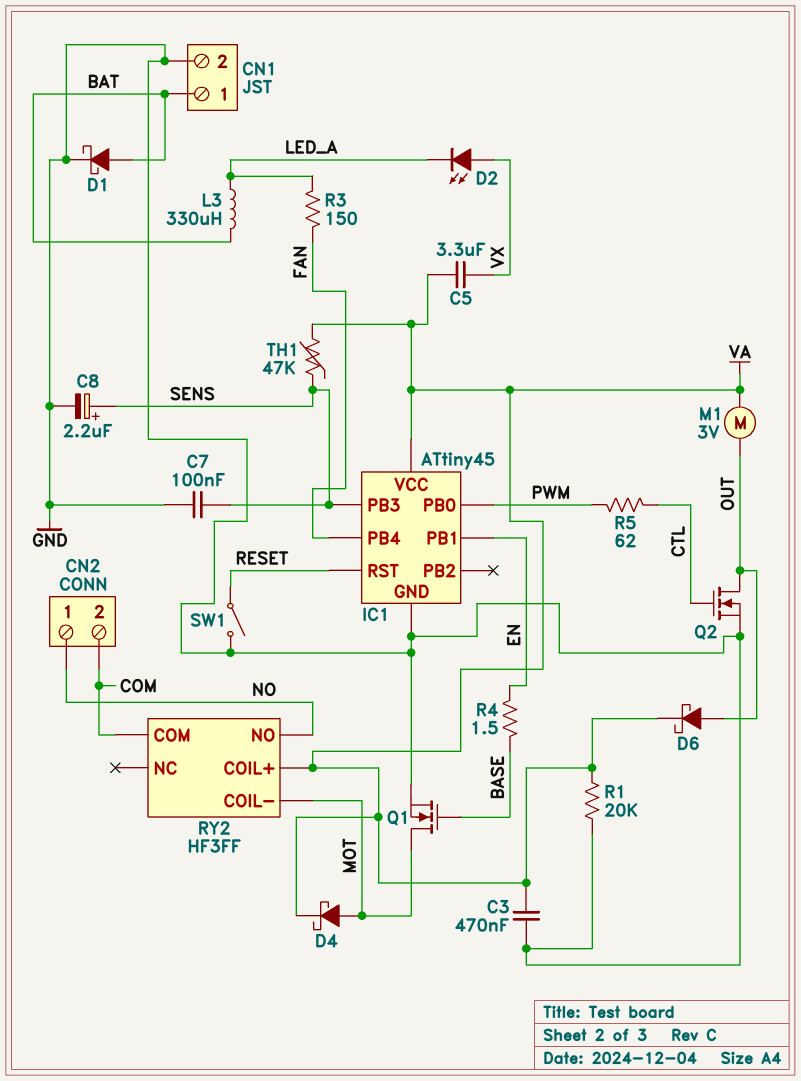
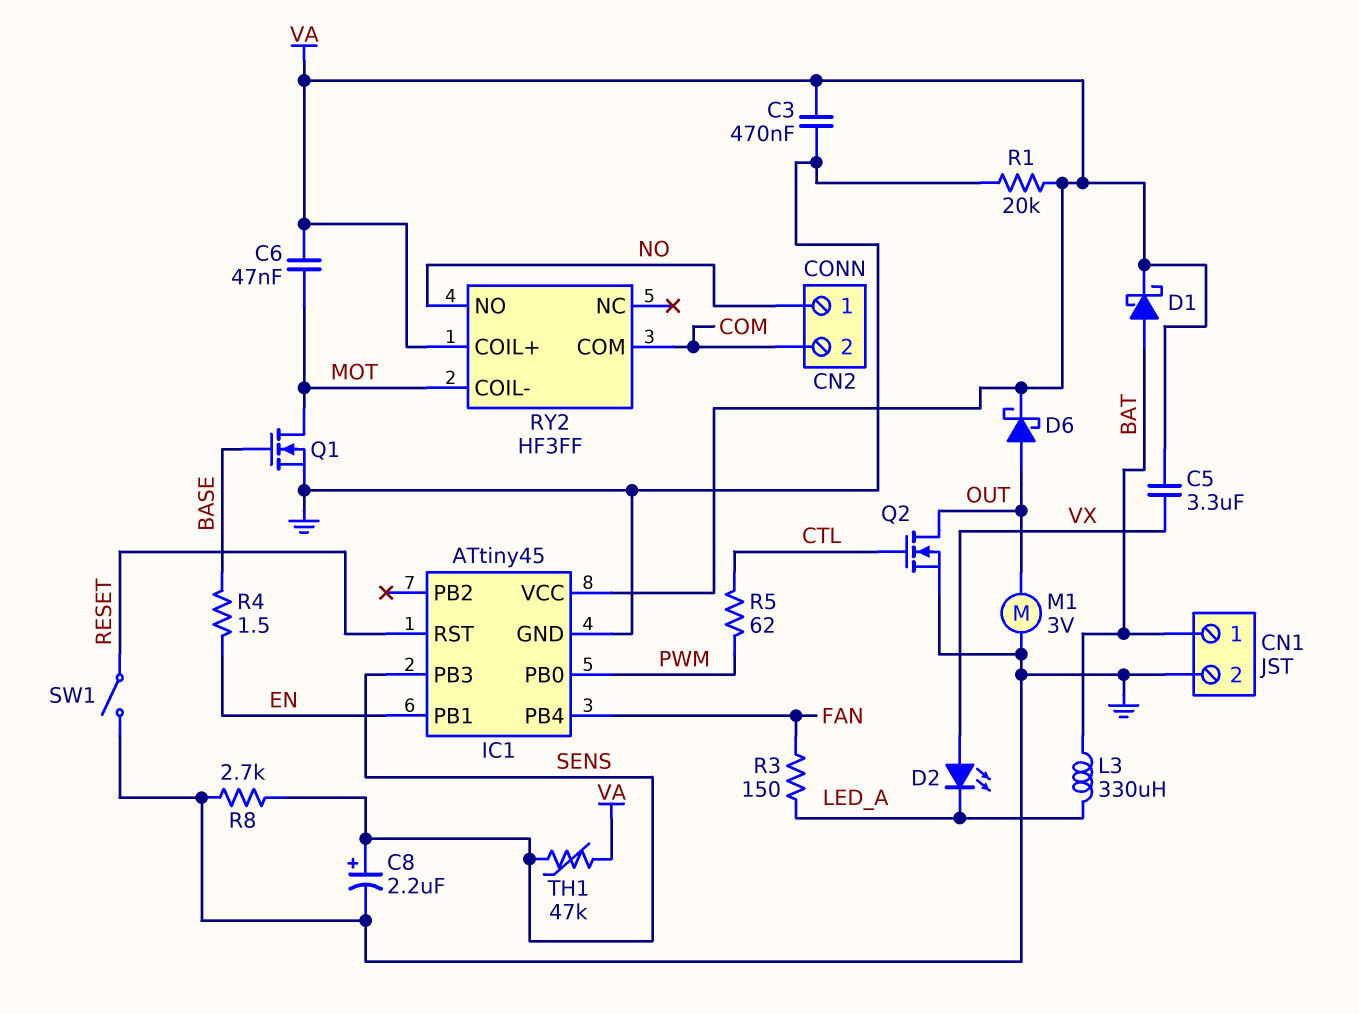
C6: none -> 47nF (MOT, VA)
C7: 100nF (GND, SENS) -> none
D1: schottky (A BAT, K GND) -> schottky (A BAT, K VA)
D4: schottky (A MOT, K VA) -> none
M1: motor 3V (OUT, VA) -> motor 3V (GND, OUT)
R8: none -> 2.7k (GND, SENS)

